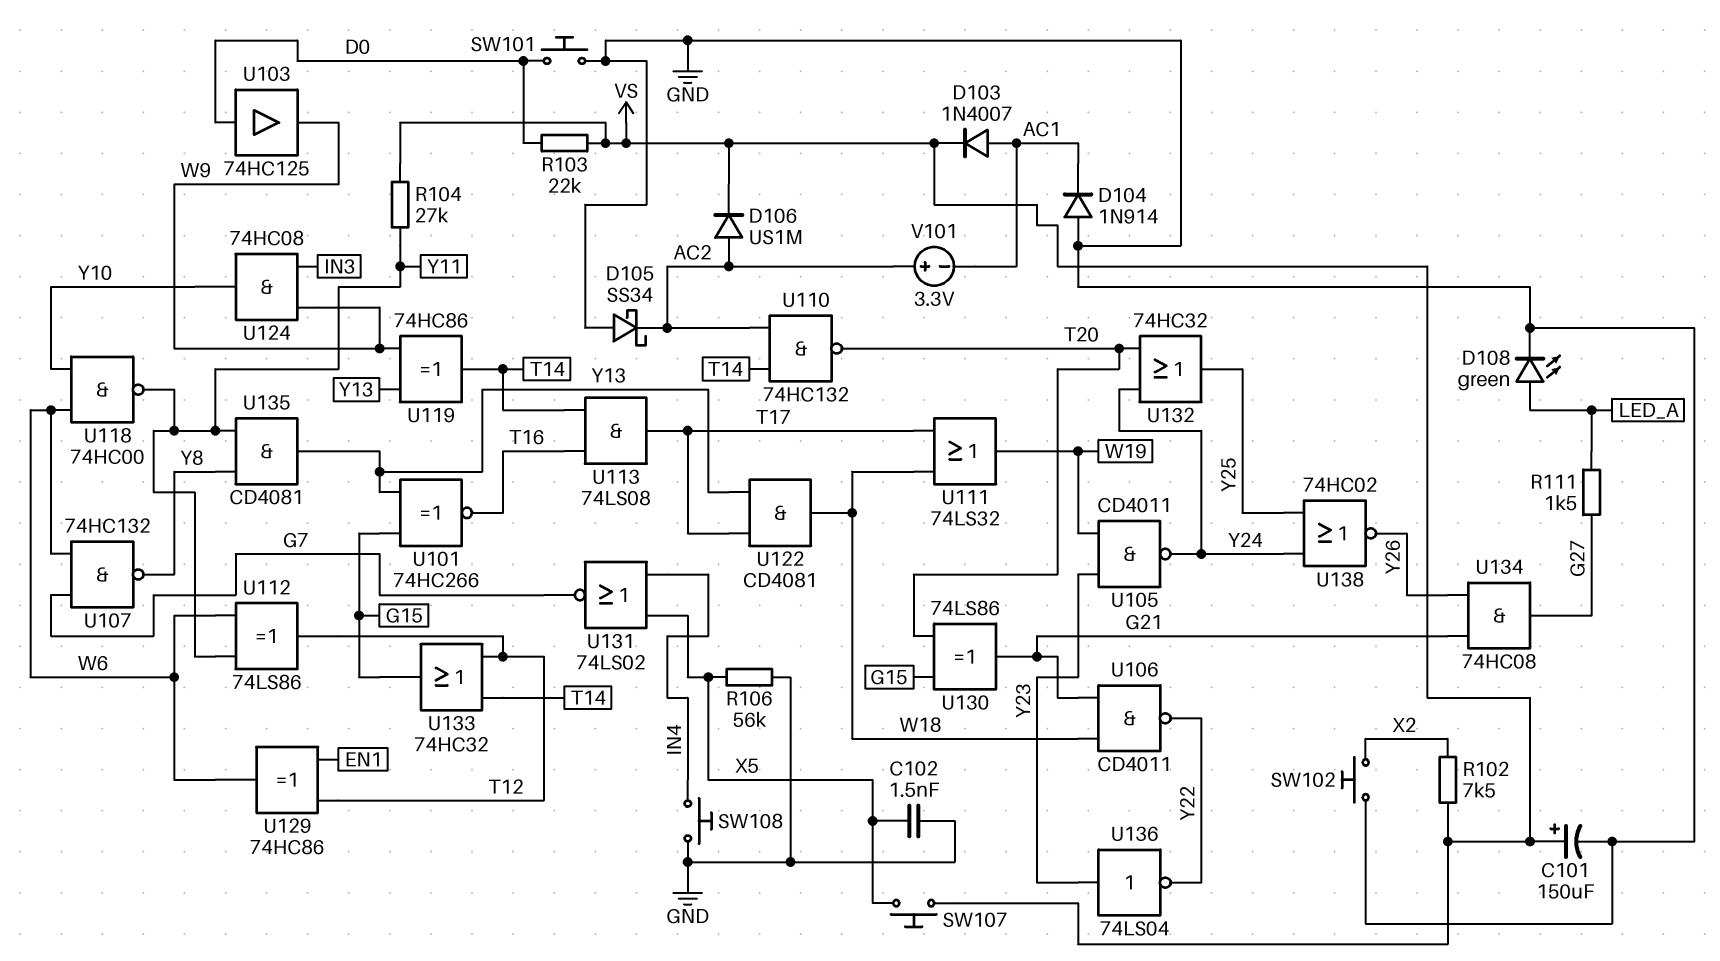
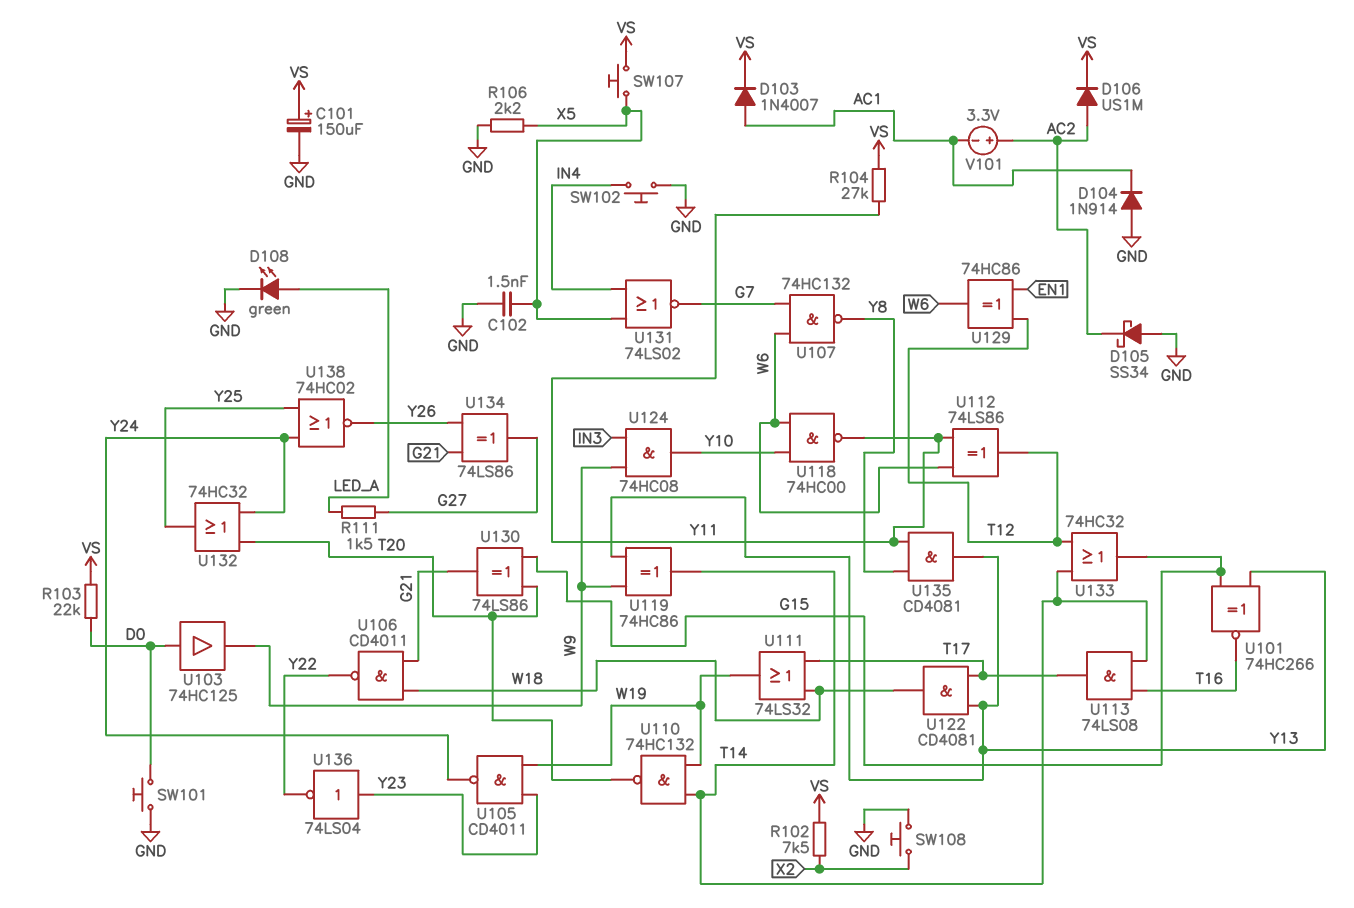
R106: 56k (GND, X5) -> 2.2k (GND, X5)
SW102: button (GND, X2) -> button (GND, IN4)
SW108: button (GND, IN4) -> button (GND, X2)
U110: NAND 74HC132 (in AC2, in T14, out T20) -> NAND 74HC132 (in T14, in W19, out T20)
U134: AND 74HC08 (in G21, in Y26, out G27) -> XOR 74LS86 (in G21, in Y26, out G27)

